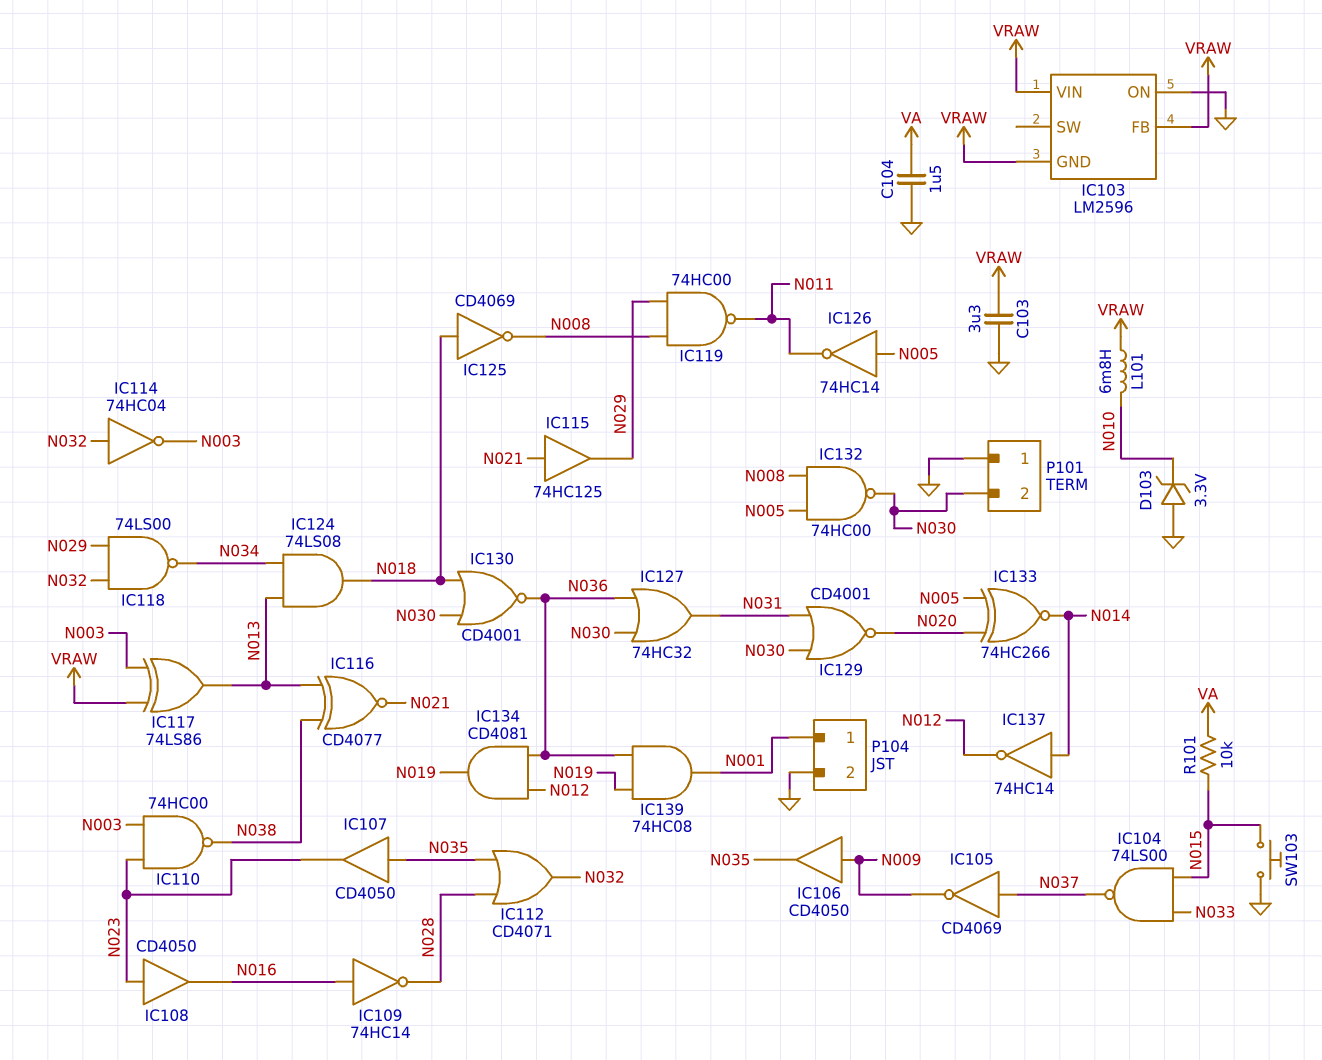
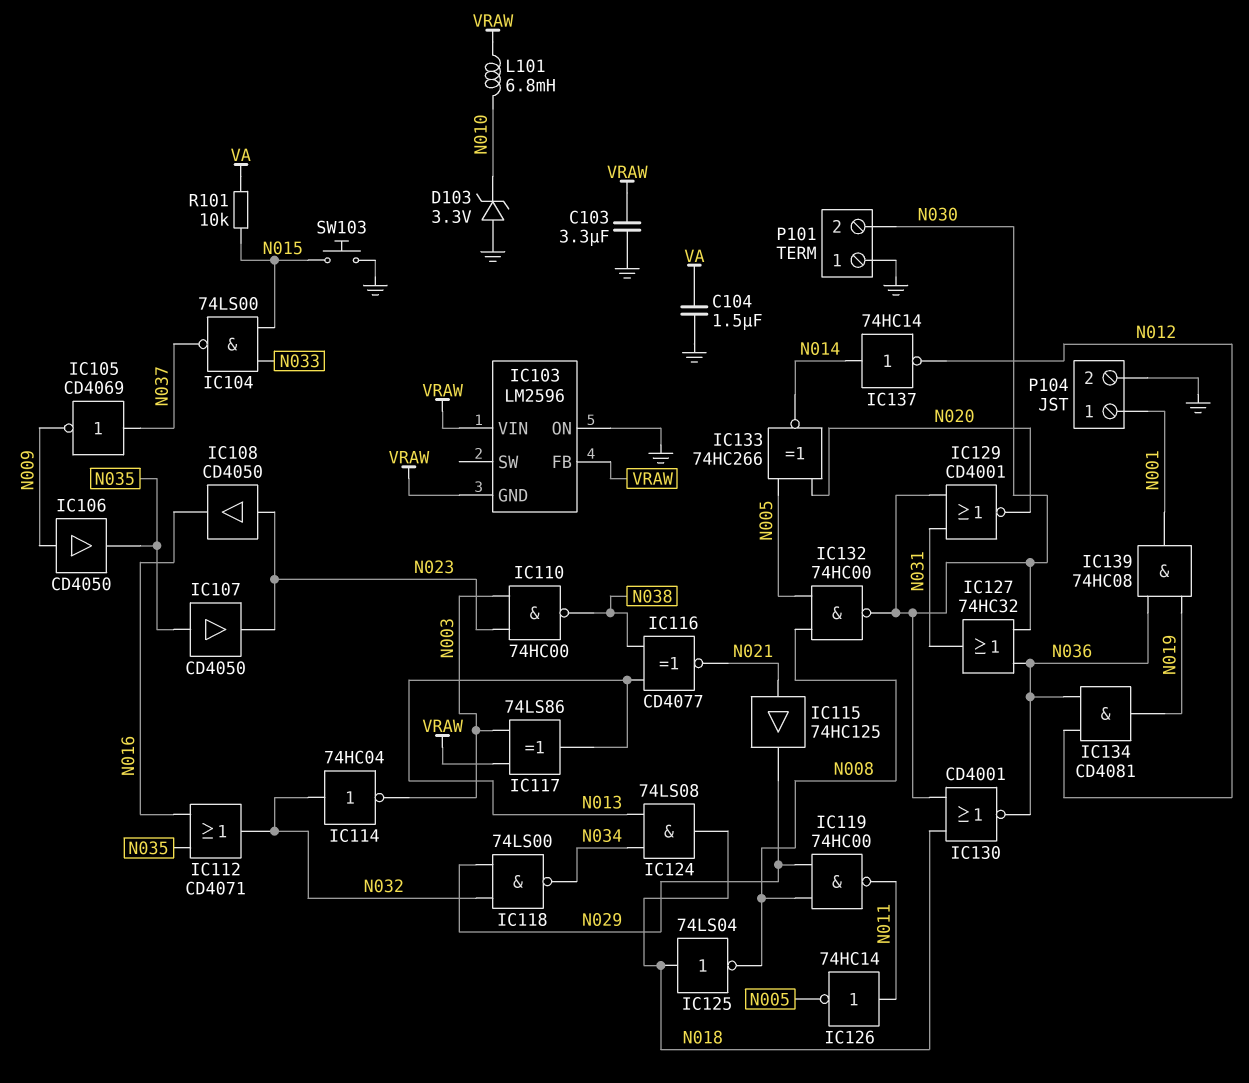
IC109: NOT 74HC14 (in N016, out N028) -> none
IC112: OR CD4071 (in N028, in N035, out N032) -> OR CD4071 (in N016, in N035, out N032)
IC125: NOT CD4069 (in N018, out N008) -> NOT 74LS04 (in N018, out N008)
IC126: NOT 74HC14 (in N005, out N011) -> NOT 74HC14 (in N011, out N005)

